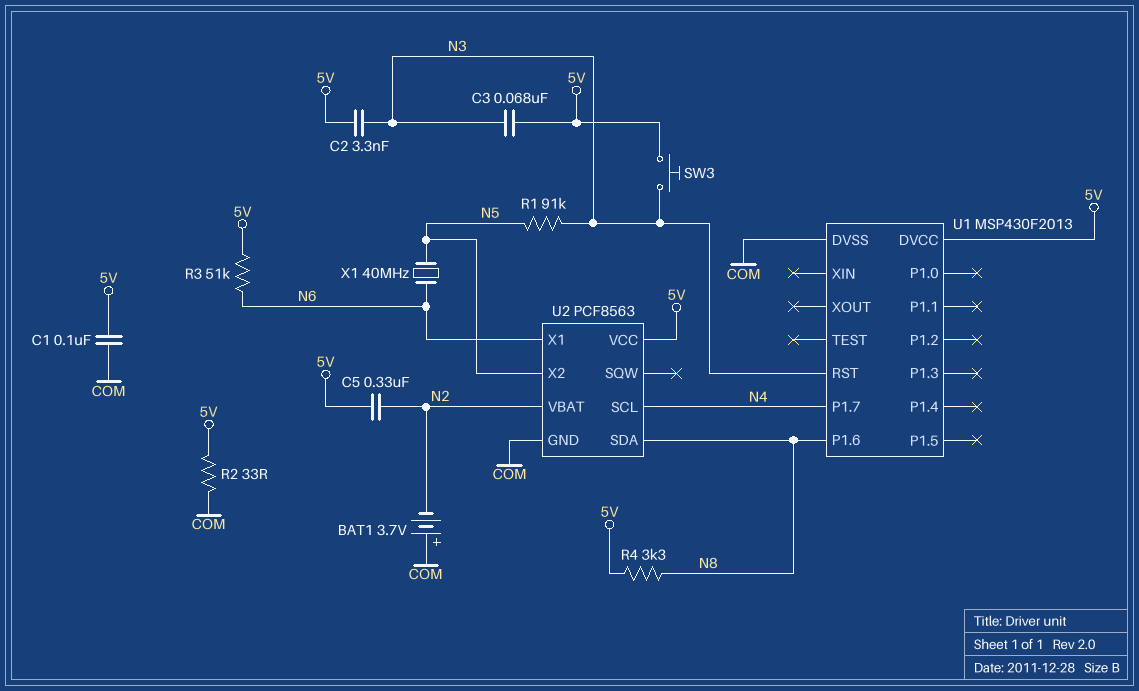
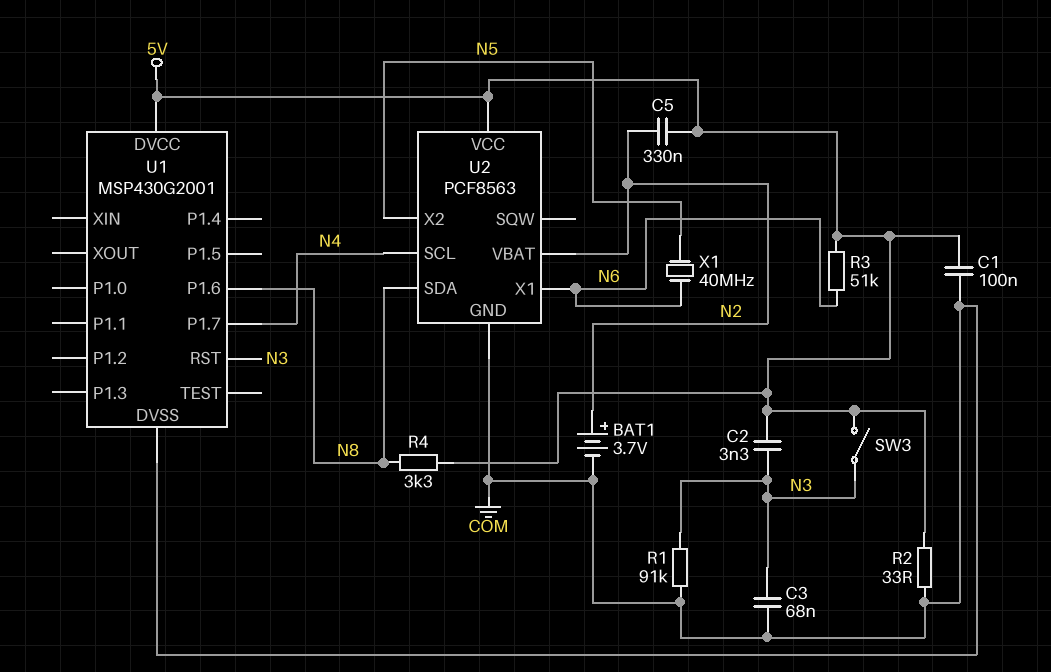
BAT1: 3.7V (plus COM, minus N2) -> 3.7V (plus N2, minus COM)
C3: 68nF (5V, N3) -> 68nF (COM, N3)
R1: 91k (N3, N5) -> 91k (COM, N3)
SW3: button (5V, N3) -> switch (5V, N3)
U1: MSP430F2013 -> MSP430G2001

